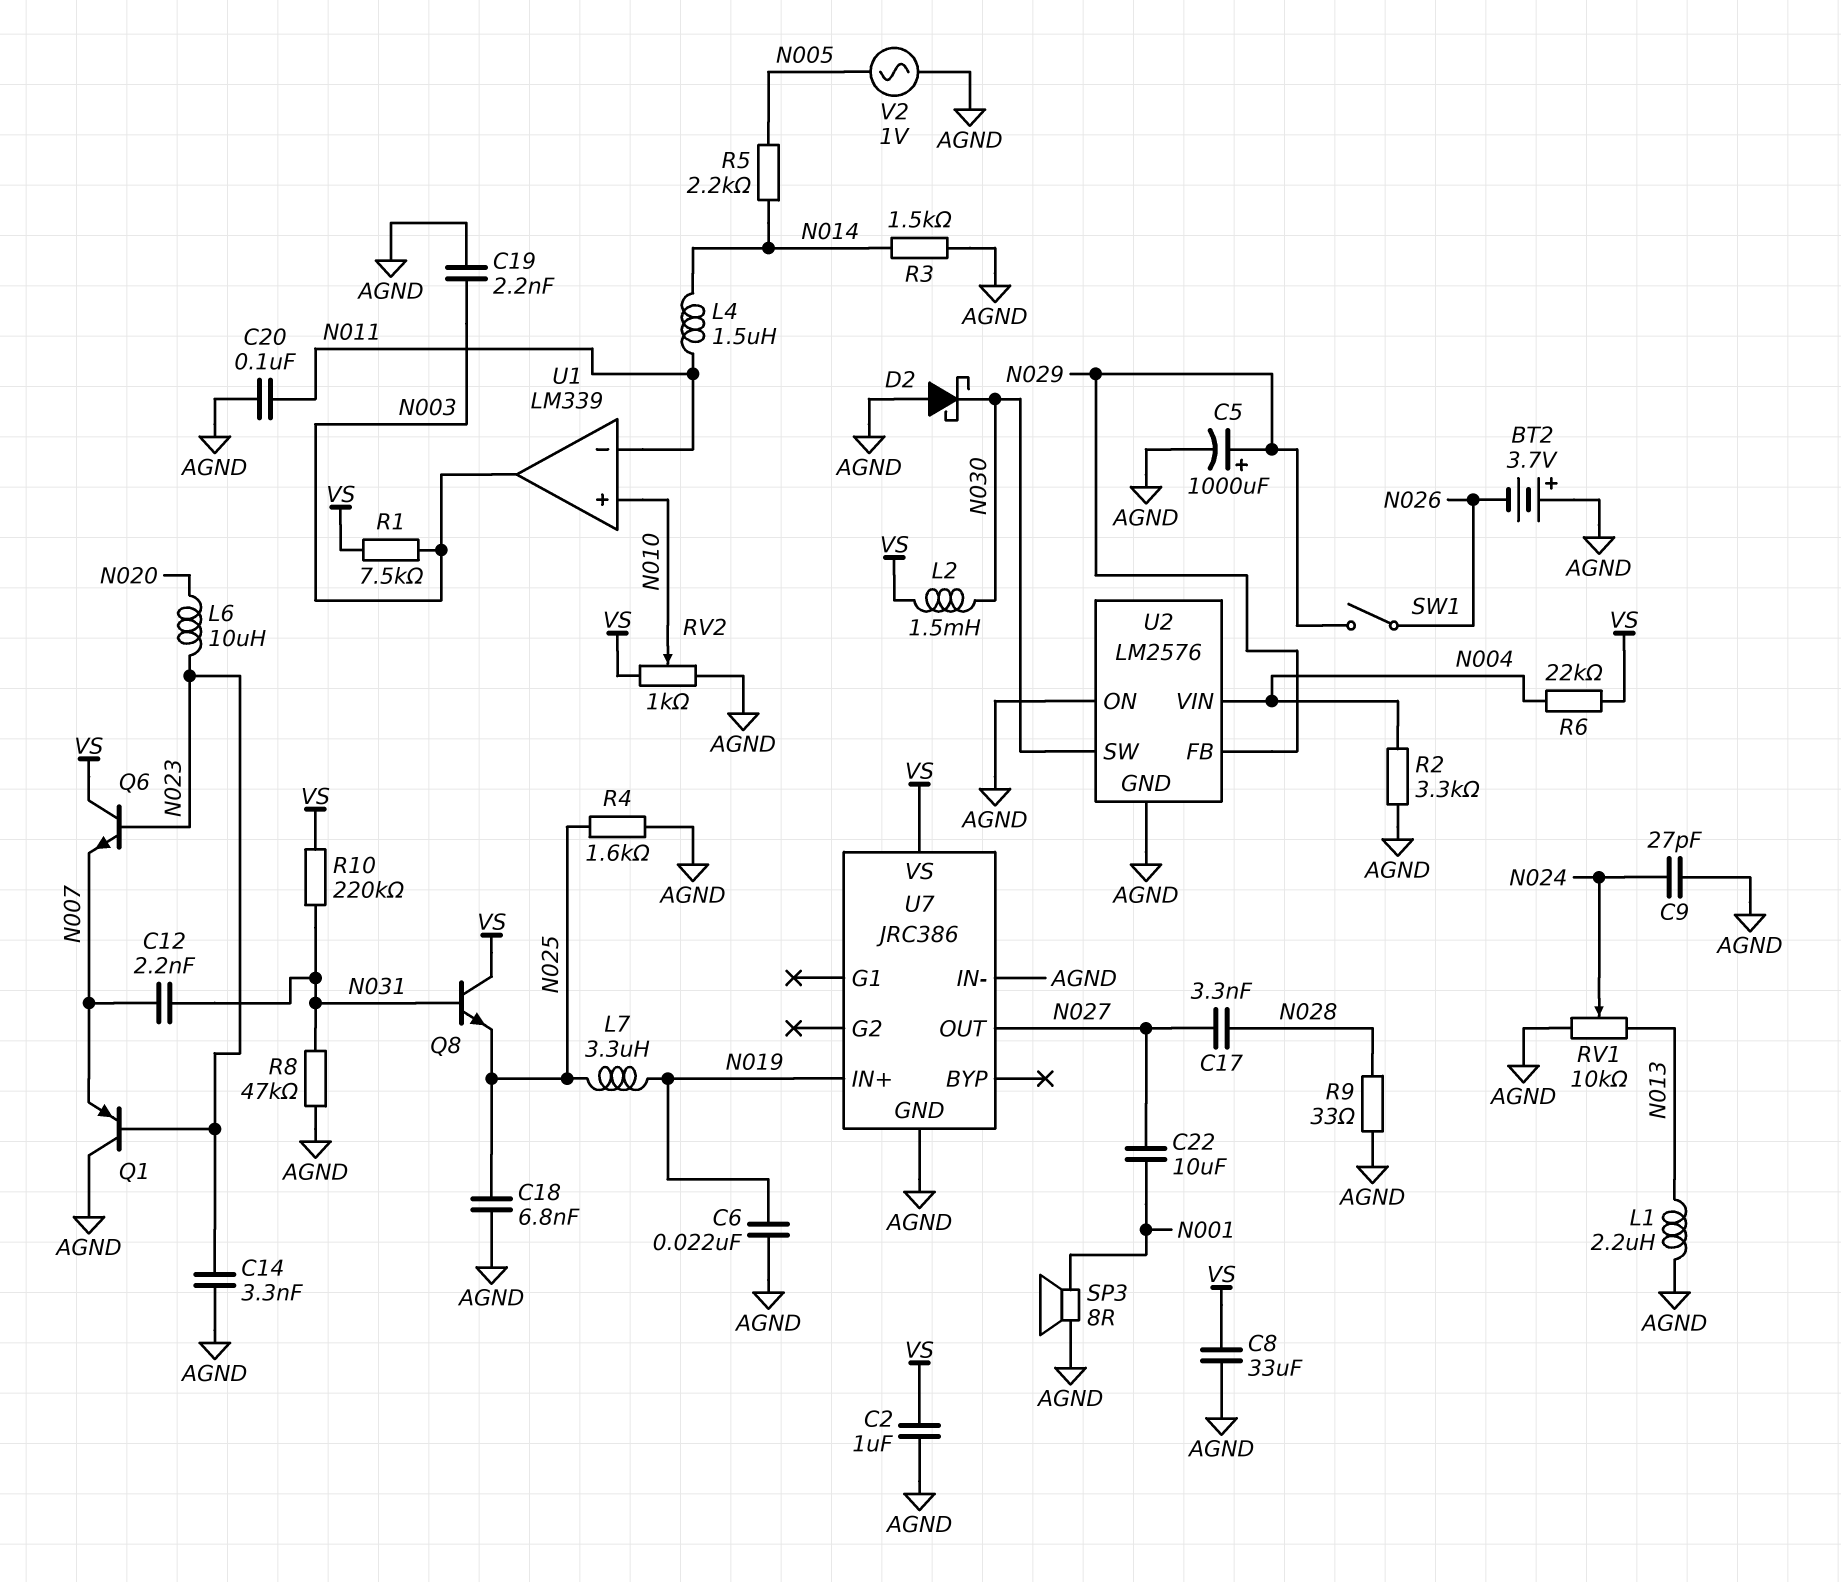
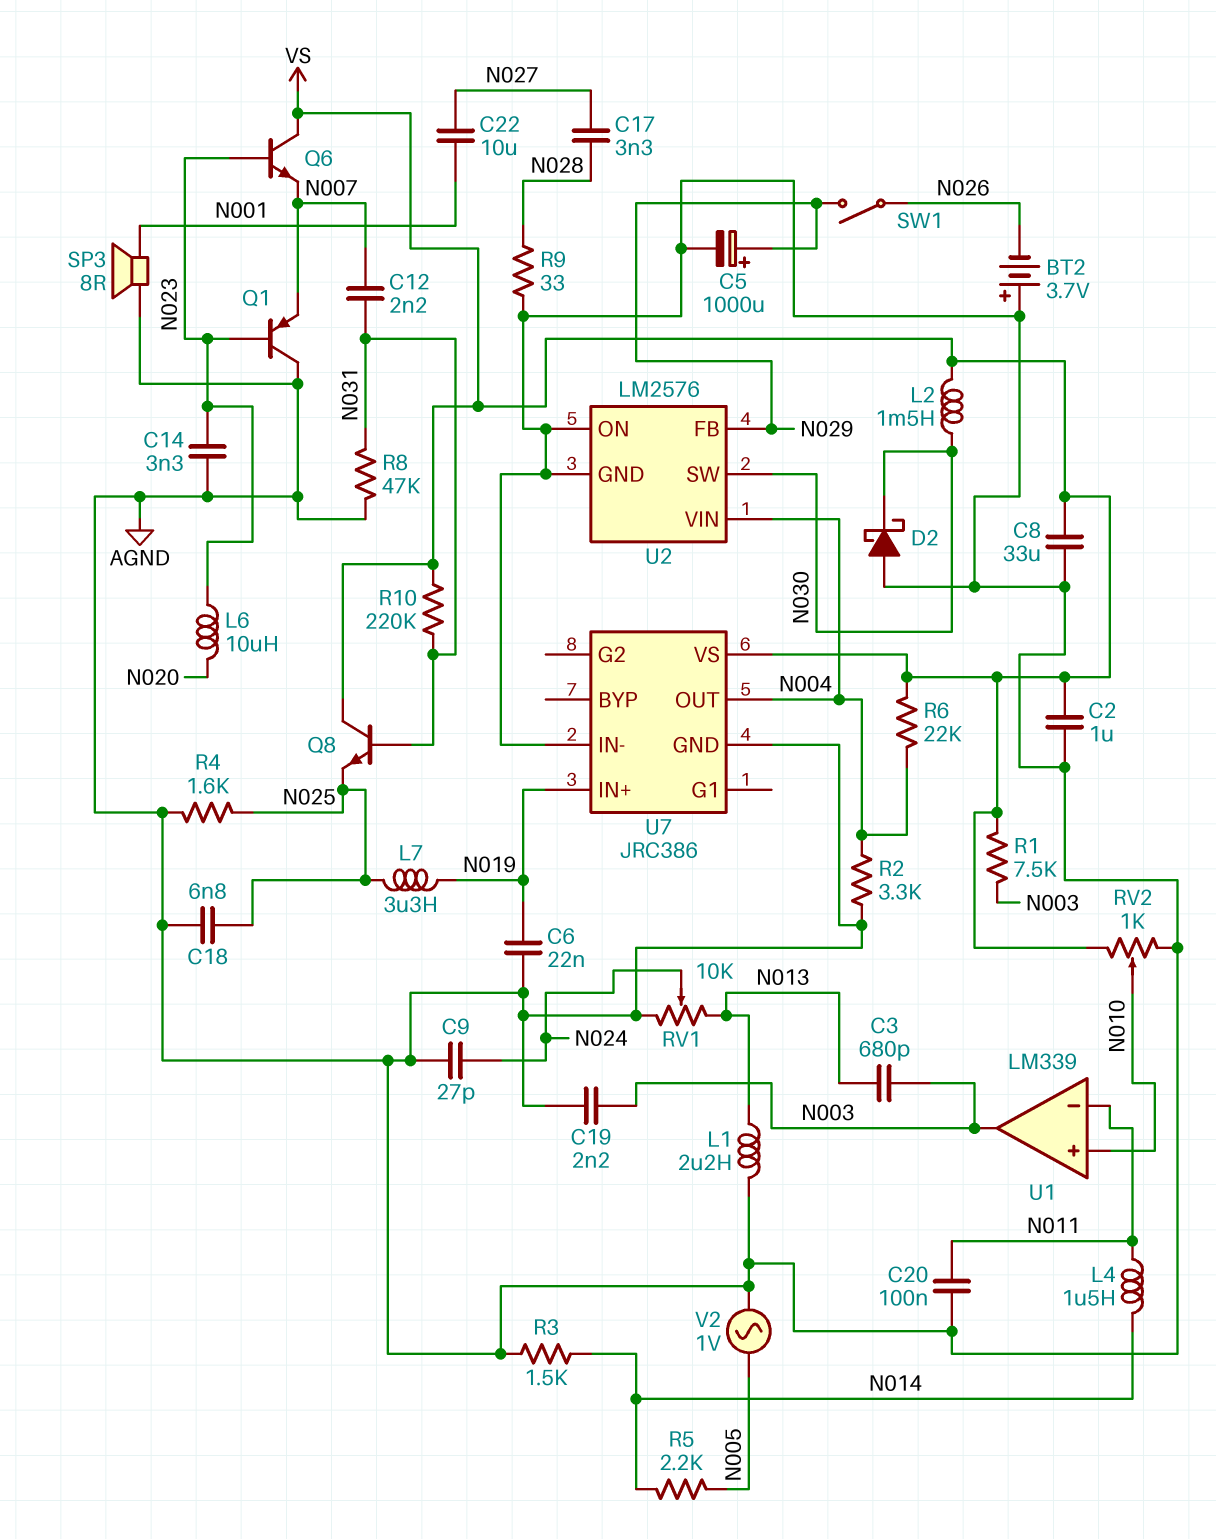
C3: none -> 680pF (N003, N013)
U7 pin OUT: N027 -> N004

